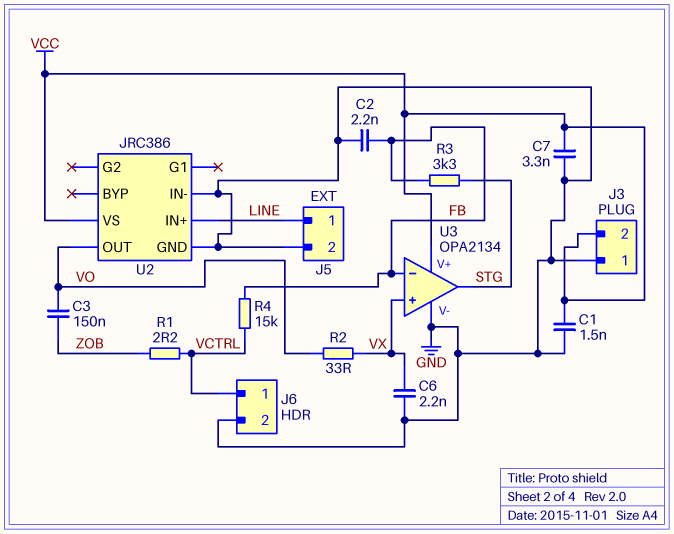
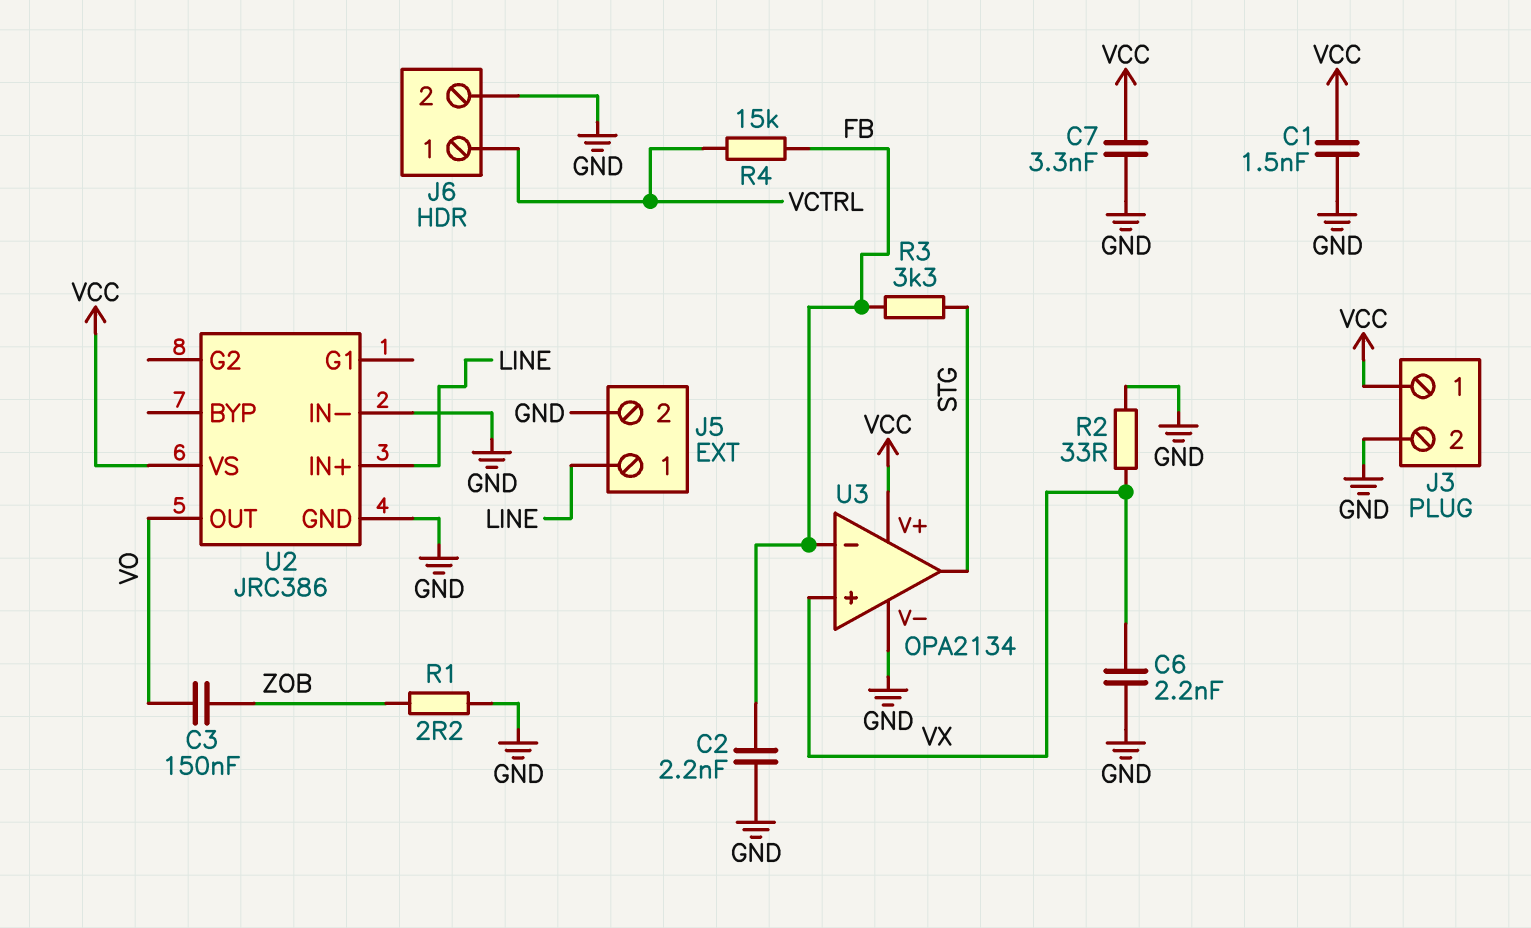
J3 pin 1: GND -> VCC
J3 pin 2: VCC -> GND
R1: 2.2 (VCTRL, ZOB) -> 2.2 (GND, ZOB)
R2: 33 (VO, VX) -> 33 (GND, VX)

